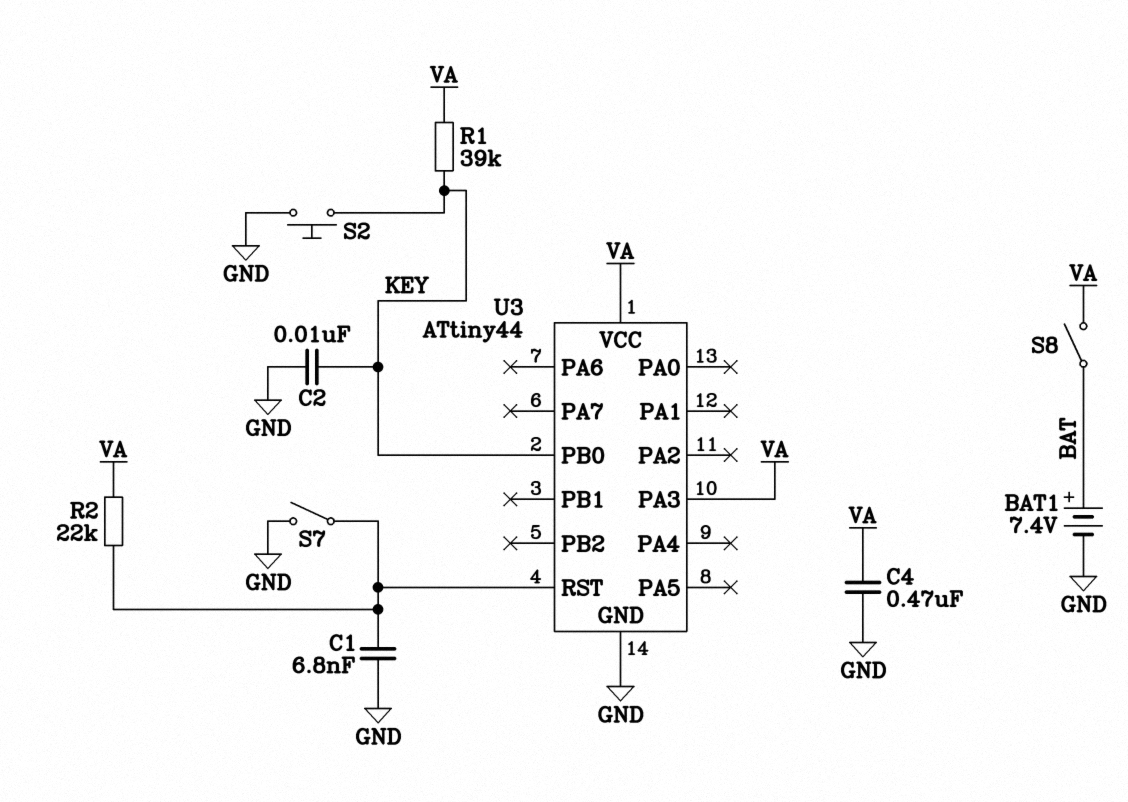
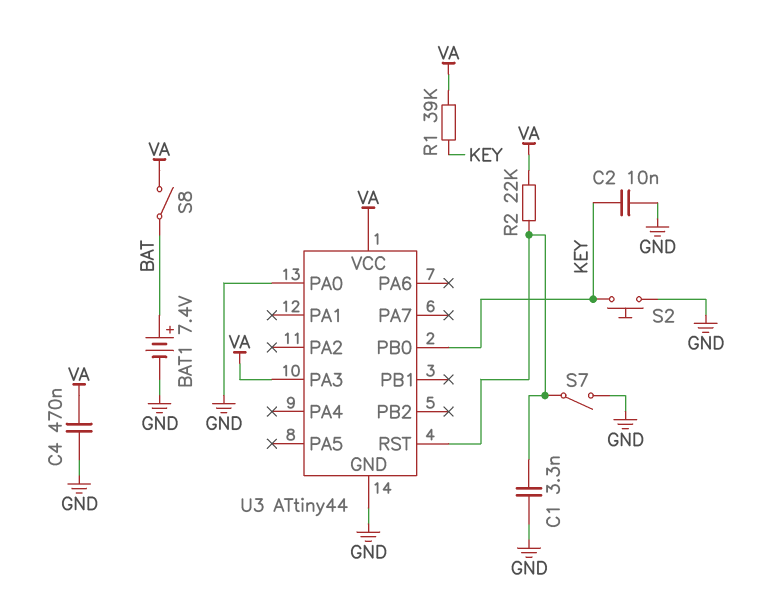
C1: 6.8nF (GND, U3/RST) -> 3.3nF (GND, U3/RST)
U3 pin PA0: none -> GND

